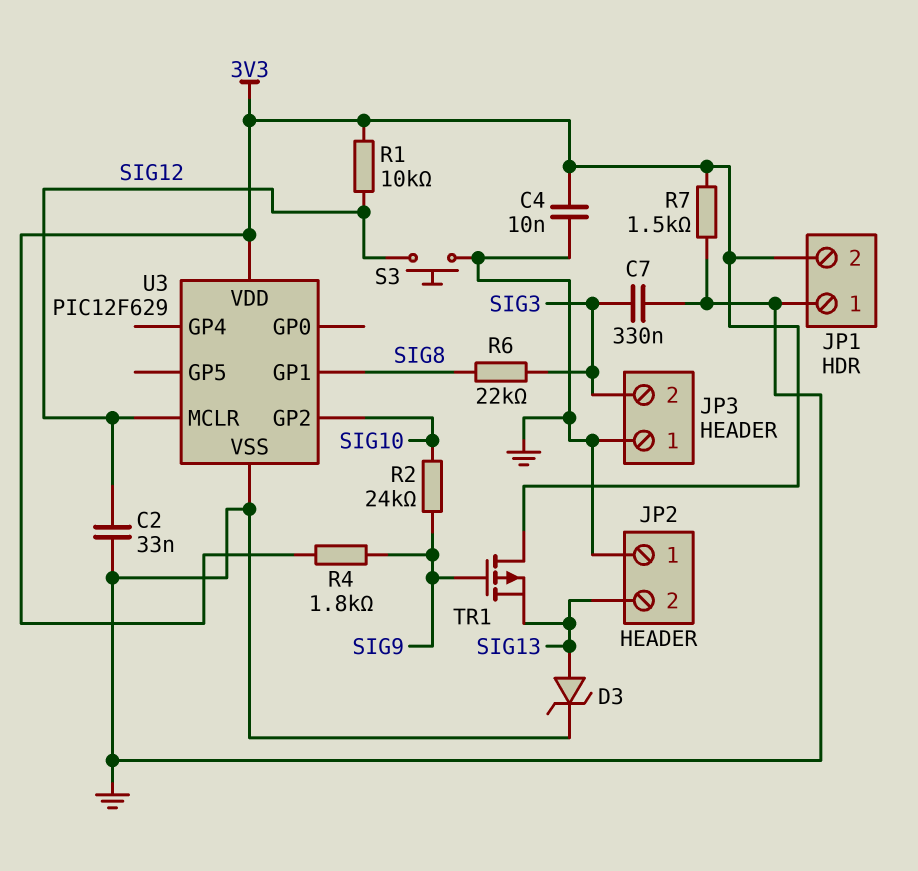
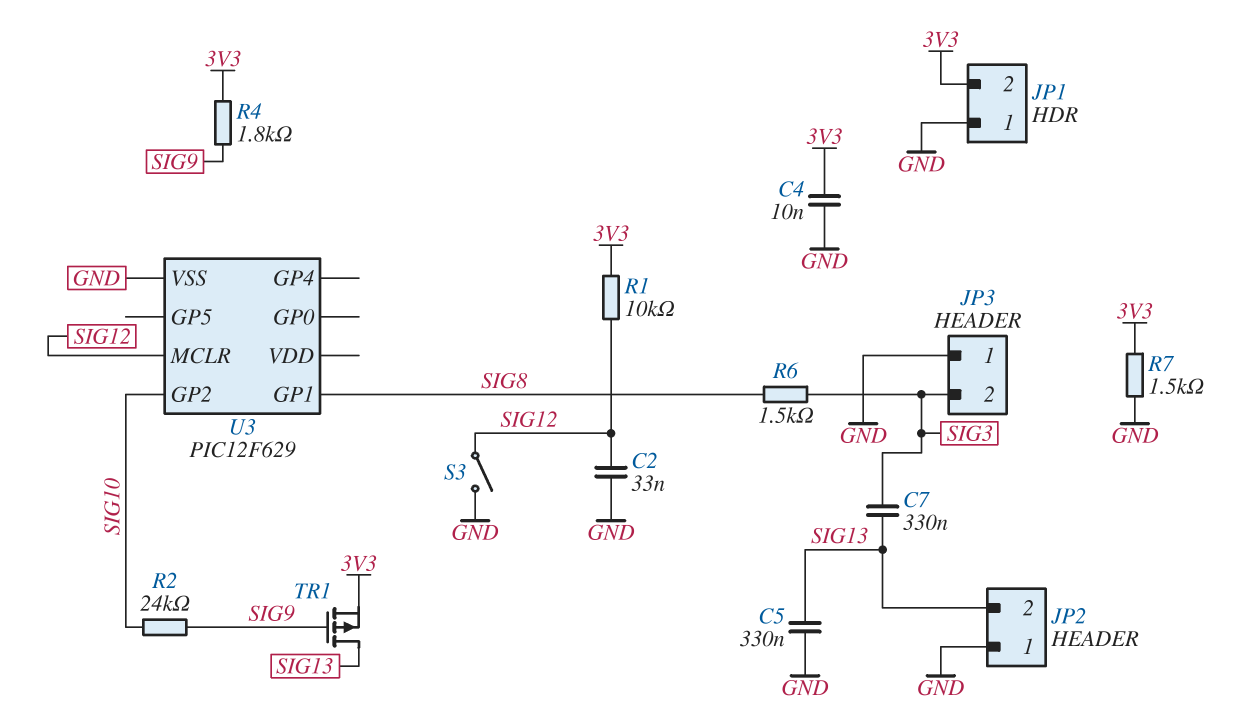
C5: none -> 330nF (GND, SIG13)
C7: 330nF (GND, SIG3) -> 330nF (SIG3, SIG13)
D3: zener (A SIG13, K GND) -> none
R6: 22k (SIG3, SIG8) -> 1.5k (SIG3, SIG8)
S3: button (GND, SIG12) -> switch (GND, SIG12)
TR1: PMOS (G SIG9, D 3V3, S SIG13) -> PMOS (G SIG9, D SIG13, S 3V3)
U3 pin VDD: 3V3 -> none

